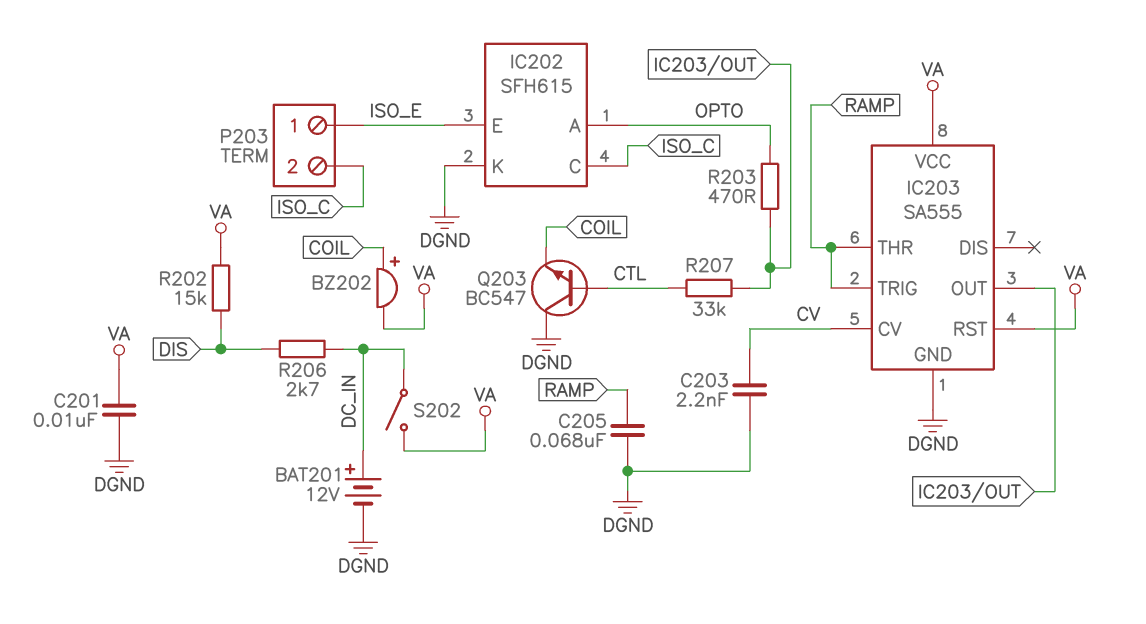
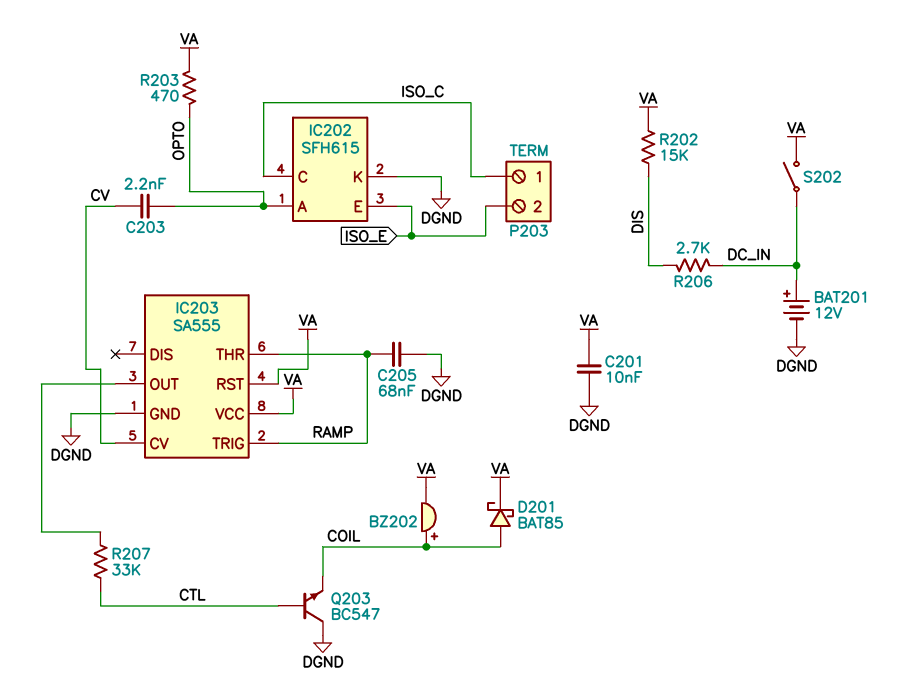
C203: 2.2nF (CV, DGND) -> 2.2nF (CV, OPTO)
D201: none -> schottky BAT85 (A COIL, K VA)
P203 pin 1: ISO_E -> ISO_C
P203 pin 2: ISO_C -> ISO_E
R203: 470 (IC203/OUT, OPTO) -> 470 (OPTO, VA)

